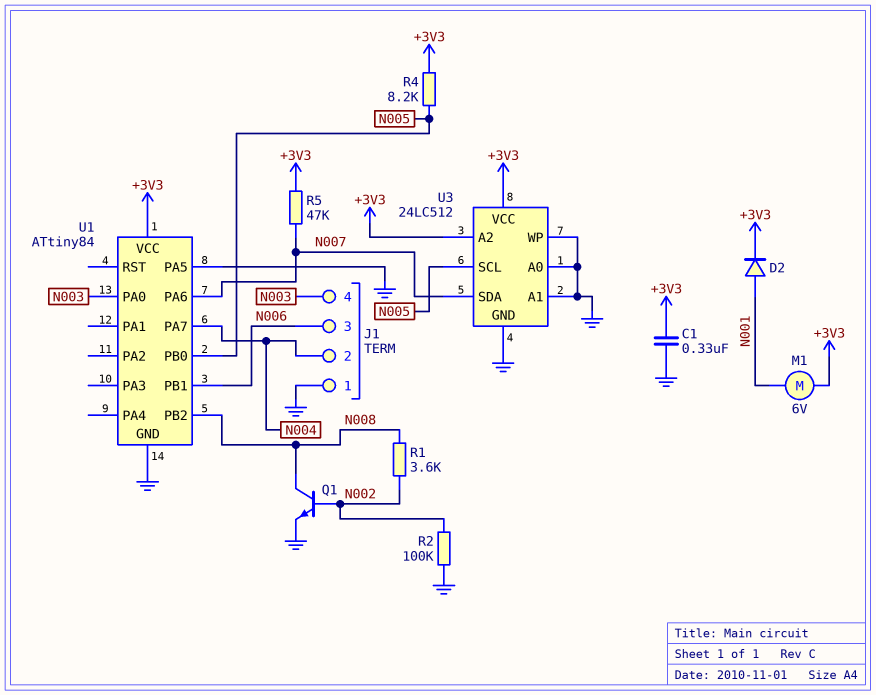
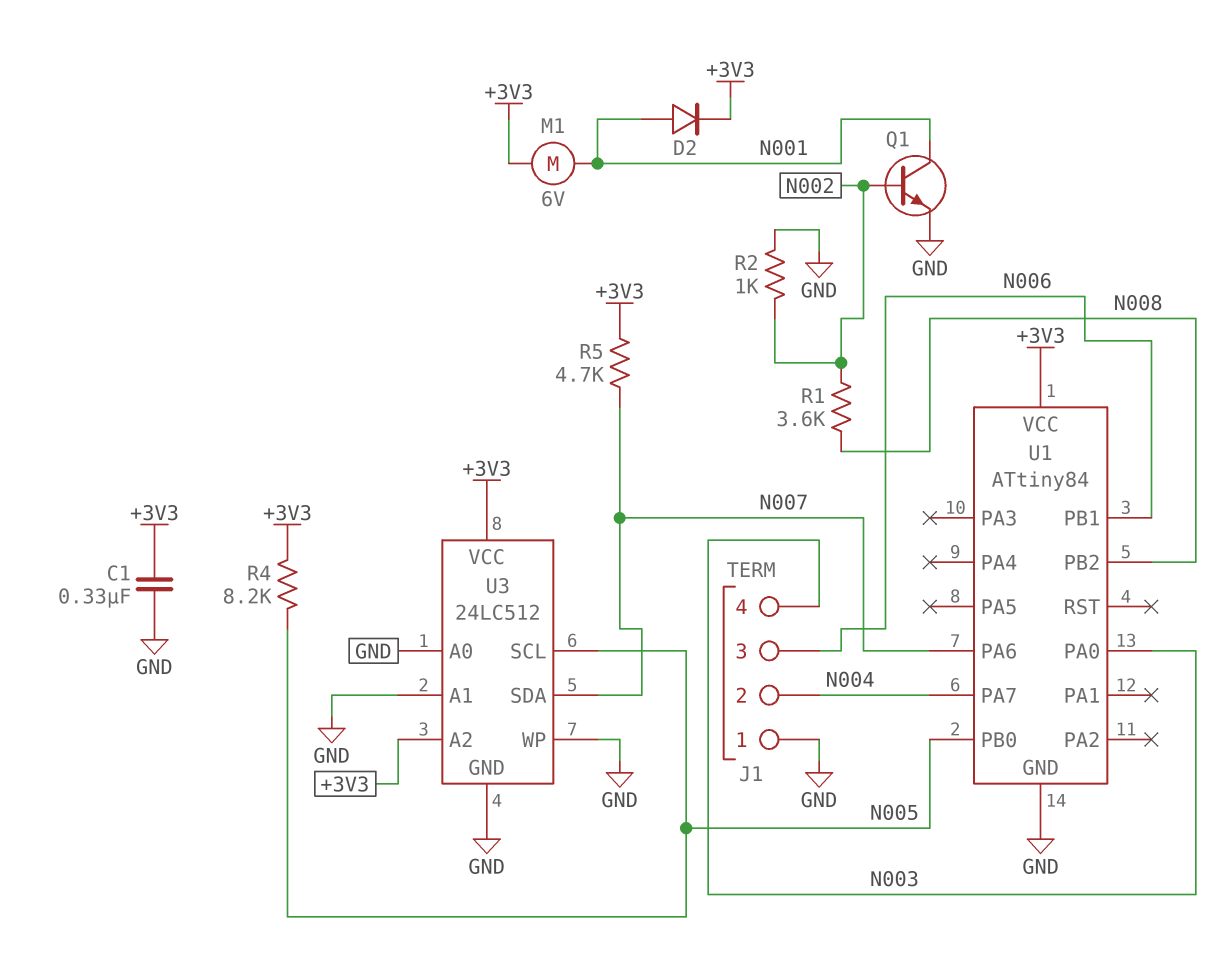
Q1: NPN (B N002, C N008, E GND) -> NPN (B N002, C N001, E GND)
R2: 100k (GND, N002) -> 1k (GND, N002)
R5: 47k (+3V3, N007) -> 4.7k (+3V3, N007)
U1 pin PA5: GND -> none

